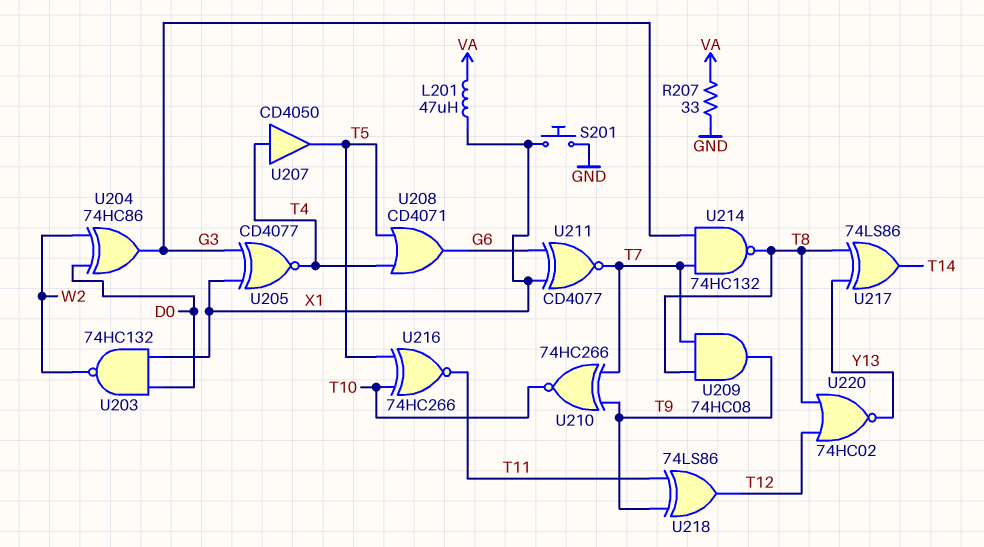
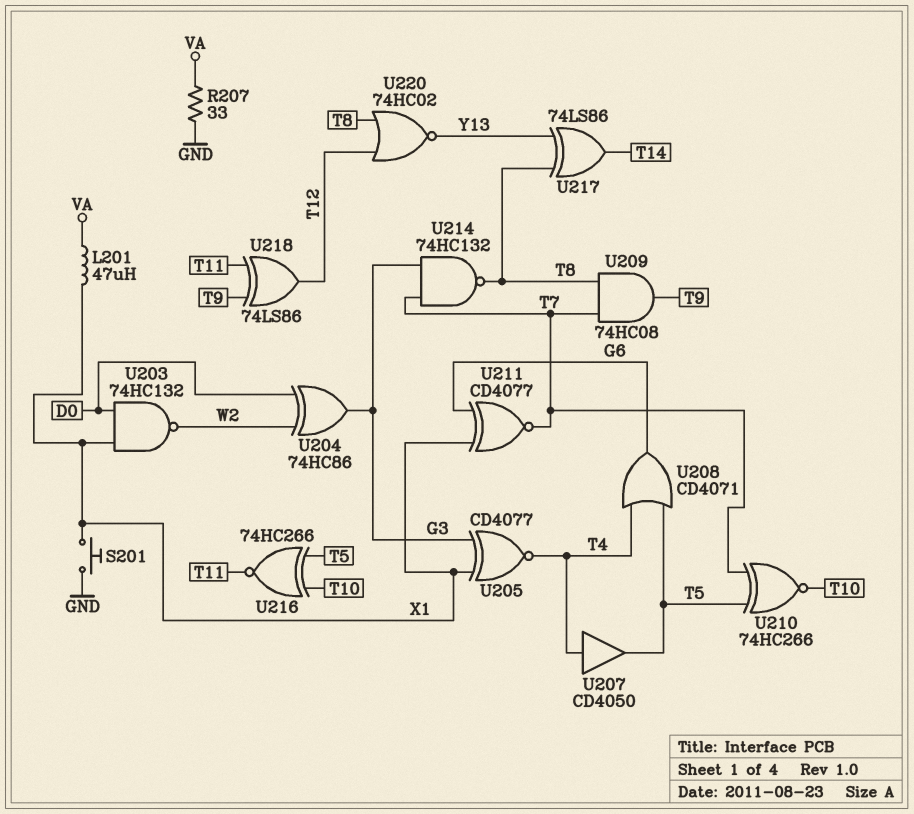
U210: XNOR 74HC266 (in T7, in T9, out T10) -> XNOR 74HC266 (in T5, in T7, out T10)

